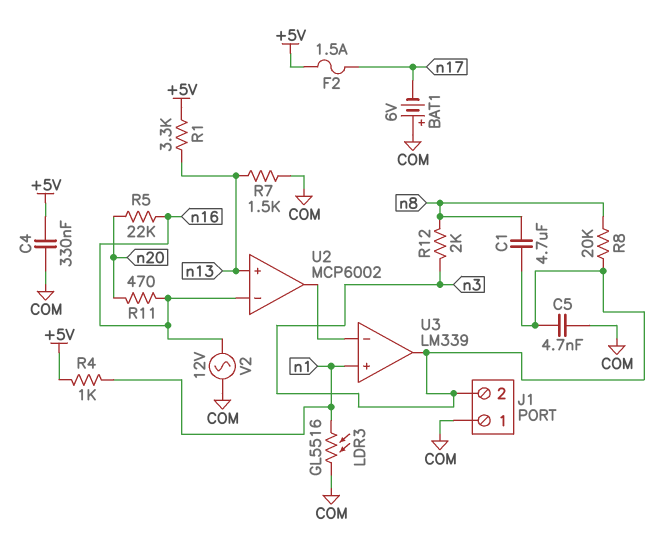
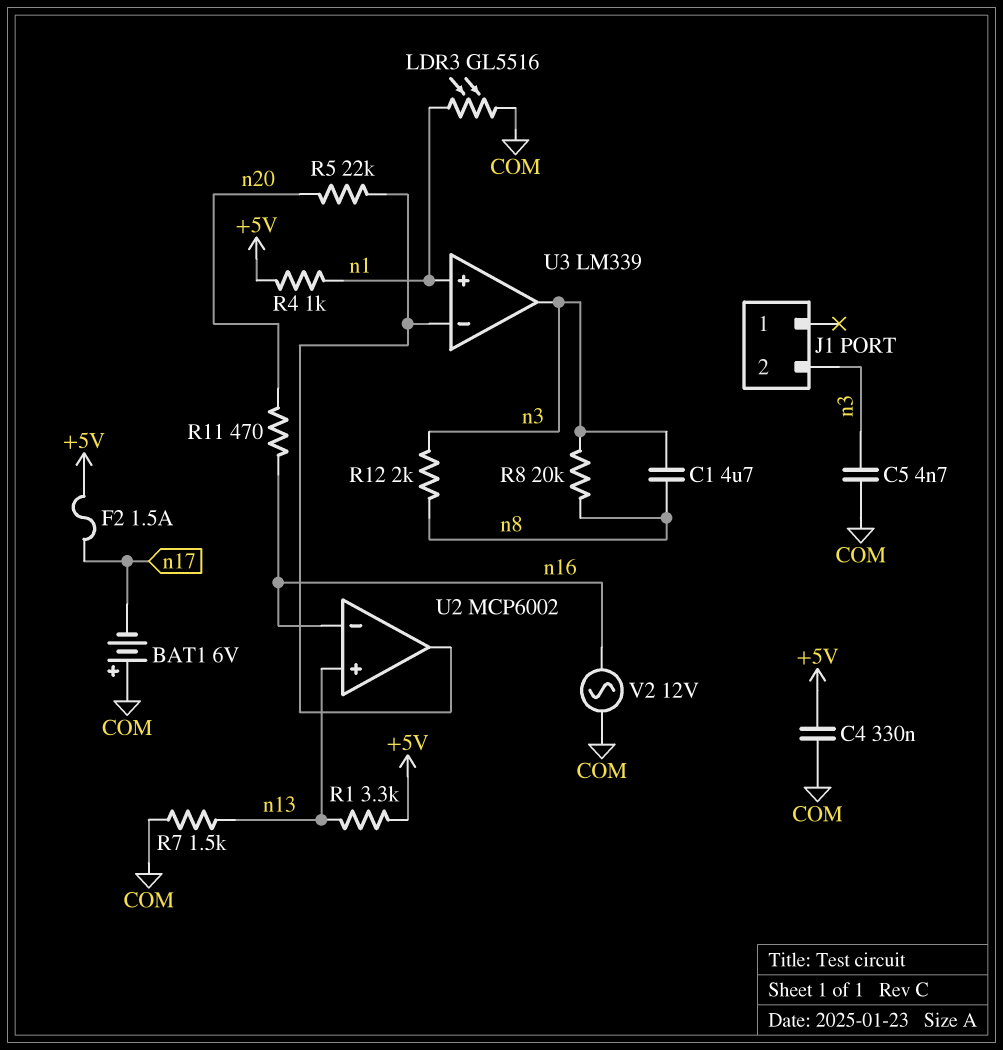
J1 pin 1: COM -> none
R5: 22k (n16, n20) -> 22k (U2/out, n20)

